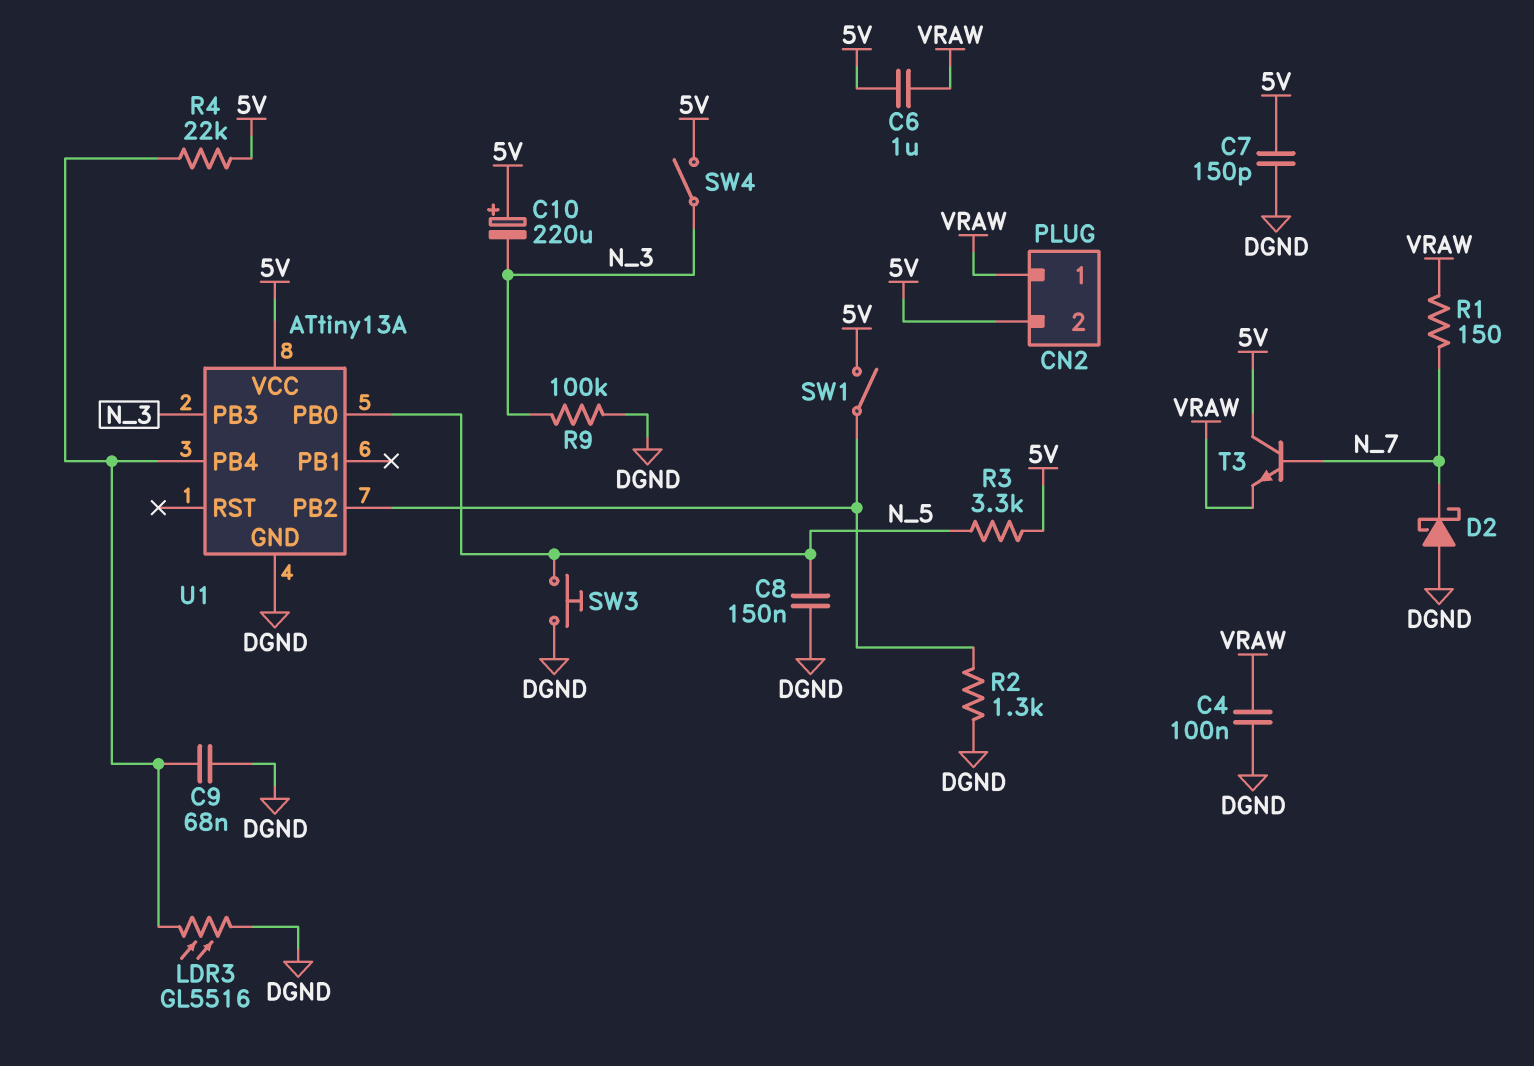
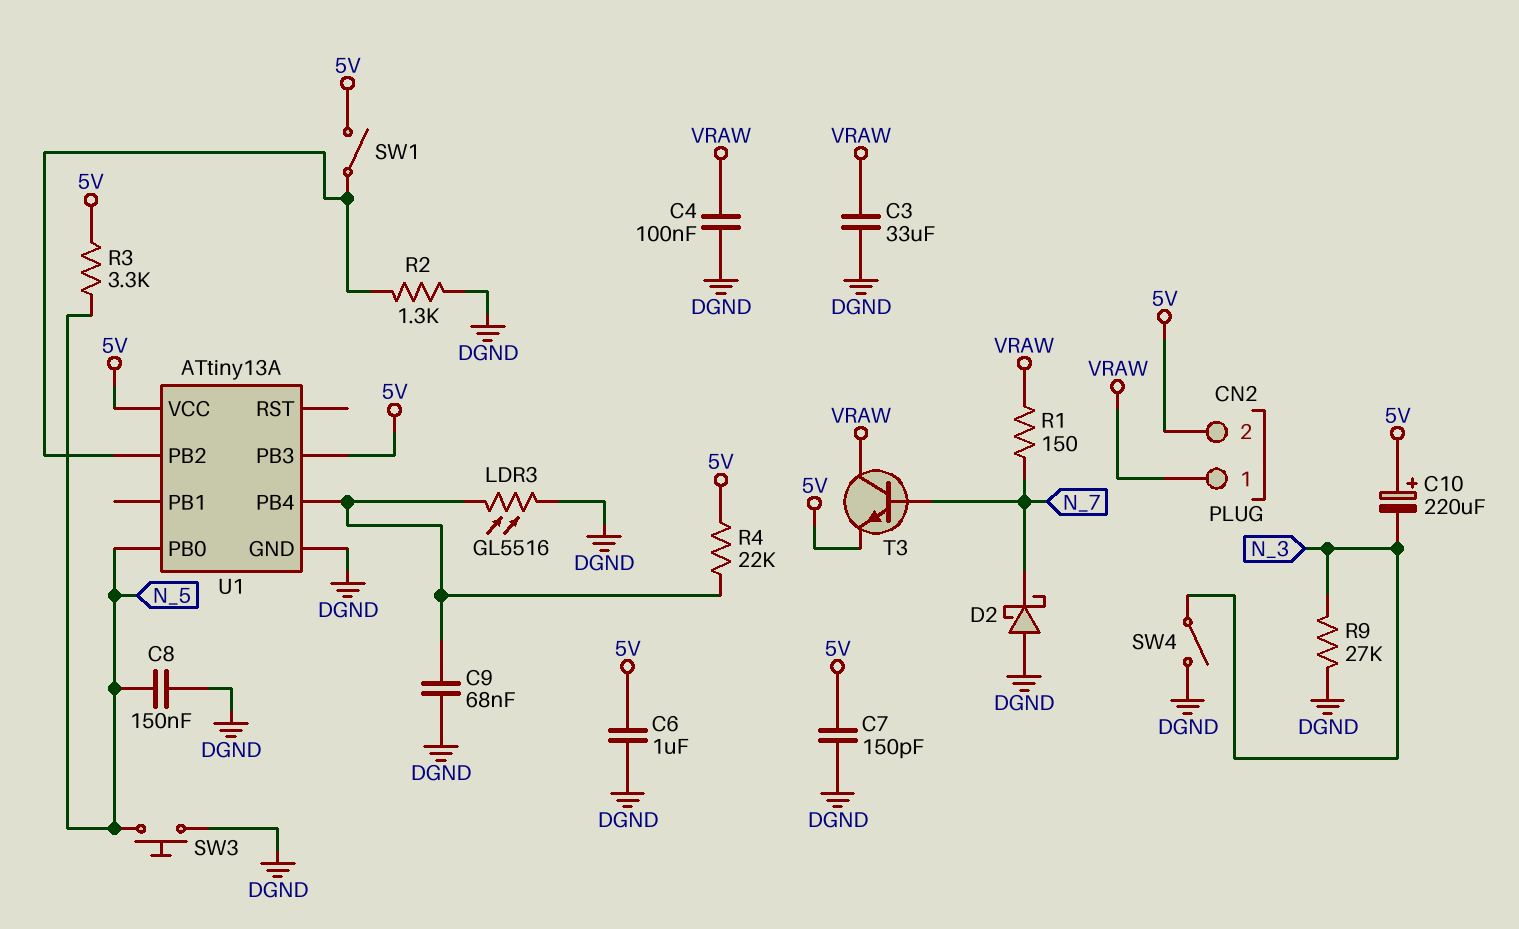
C3: none -> 33uF (DGND, VRAW)
C6: 1uF (5V, VRAW) -> 1uF (5V, DGND)
R9: 100k (DGND, N_3) -> 27k (DGND, N_3)
SW4: switch (5V, N_3) -> switch (DGND, N_3)
T3: NPN (B N_7, C 5V, E VRAW) -> NPN (B N_7, C VRAW, E 5V)
U1 pin PB3: N_3 -> 5V

